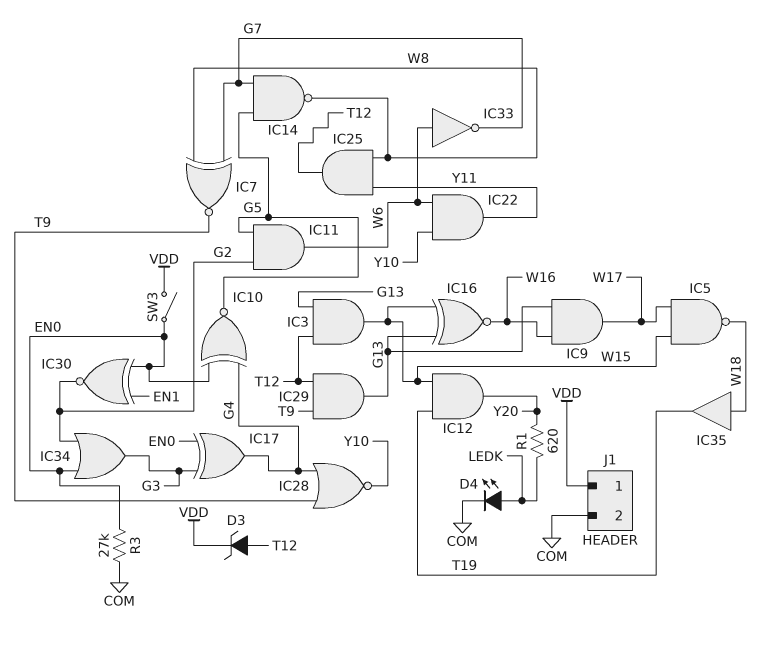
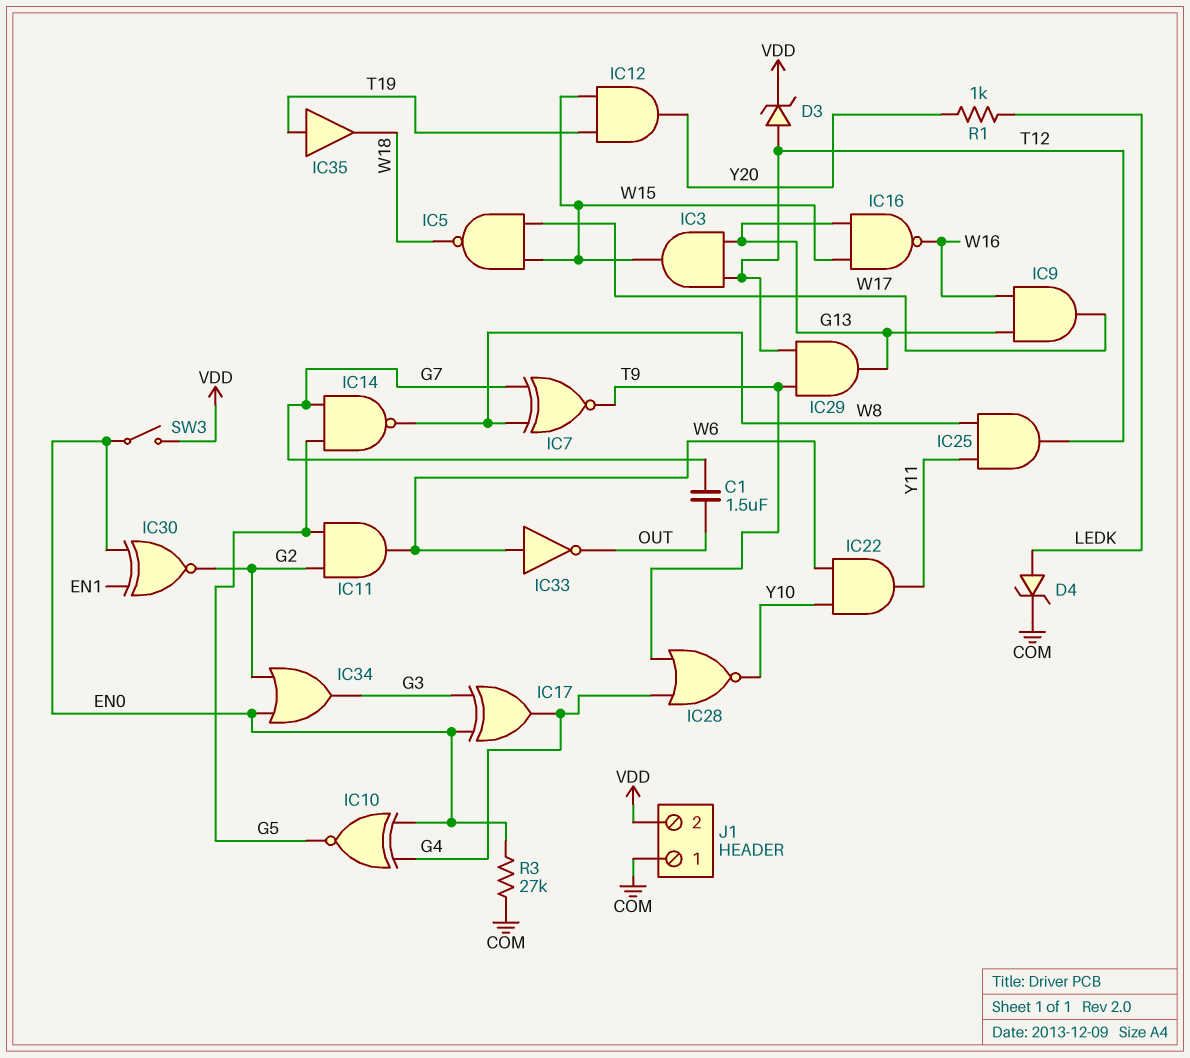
C1: none -> 1.5uF (G7, OUT)
D4: LED (A LEDK, K COM) -> zener (A LEDK, K COM)
IC16: XNOR (in G13, in W15, out W16) -> NAND (in G13, in W15, out W16)
IC33: NOT (in W6, out G7) -> NOT (in W6, out OUT)
IC35: buffer (in W18, out T19) -> buffer (in T19, out W18)
J1 pin 1: VDD -> COM
J1 pin 2: COM -> VDD
R1: 620 (LEDK, Y20) -> 1k (LEDK, Y20)

